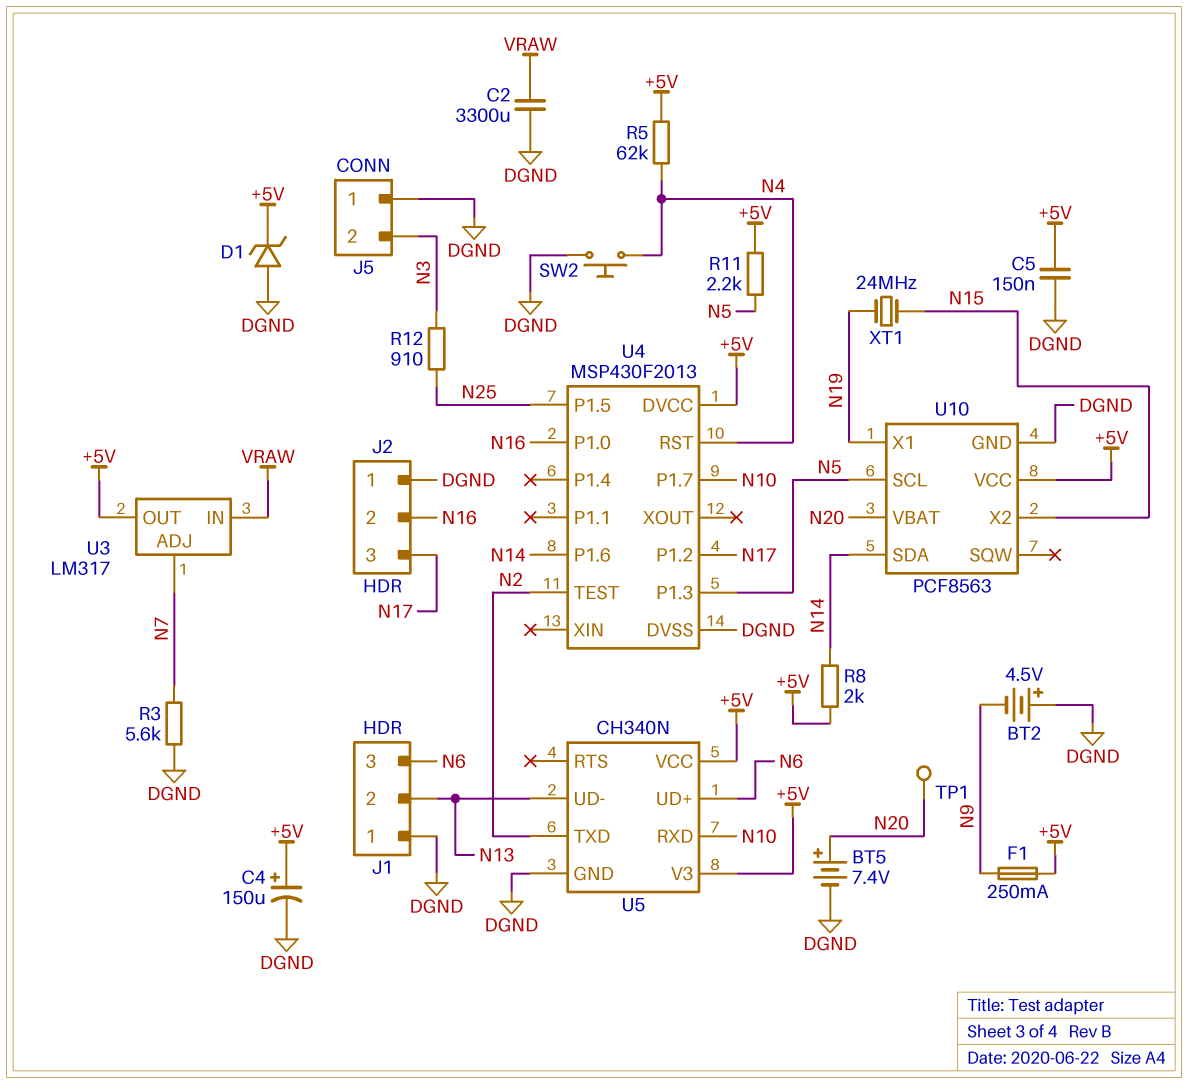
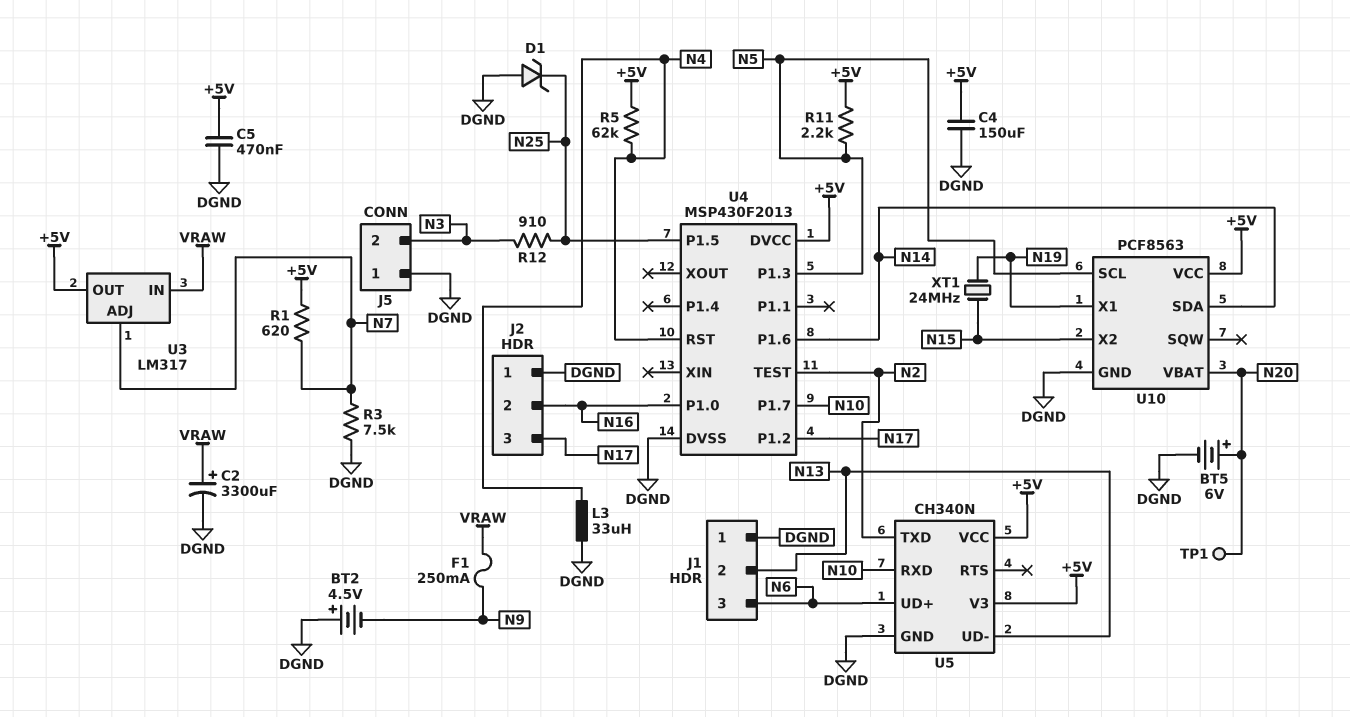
BT5: 7.4V (plus N20, minus DGND) -> 6V (plus N20, minus DGND)
C2: 3300uF (DGND, VRAW) -> 3300uF (plus VRAW, minus DGND)
C4: 150uF (plus +5V, minus DGND) -> 150uF (+5V, DGND)
C5: 150nF (+5V, DGND) -> 470nF (+5V, DGND)
D1: zener (A DGND, K +5V) -> zener (A DGND, K N25)
F1: 250mA (+5V, N9) -> 250mA (N9, VRAW)
L3: none -> 33uH (DGND, N4)
R1: none -> 620 (+5V, N7)
R3: 5.6k (DGND, N7) -> 7.5k (DGND, N7)
R8: 2k (+5V, N14) -> none
SW2: button (DGND, N4) -> none

